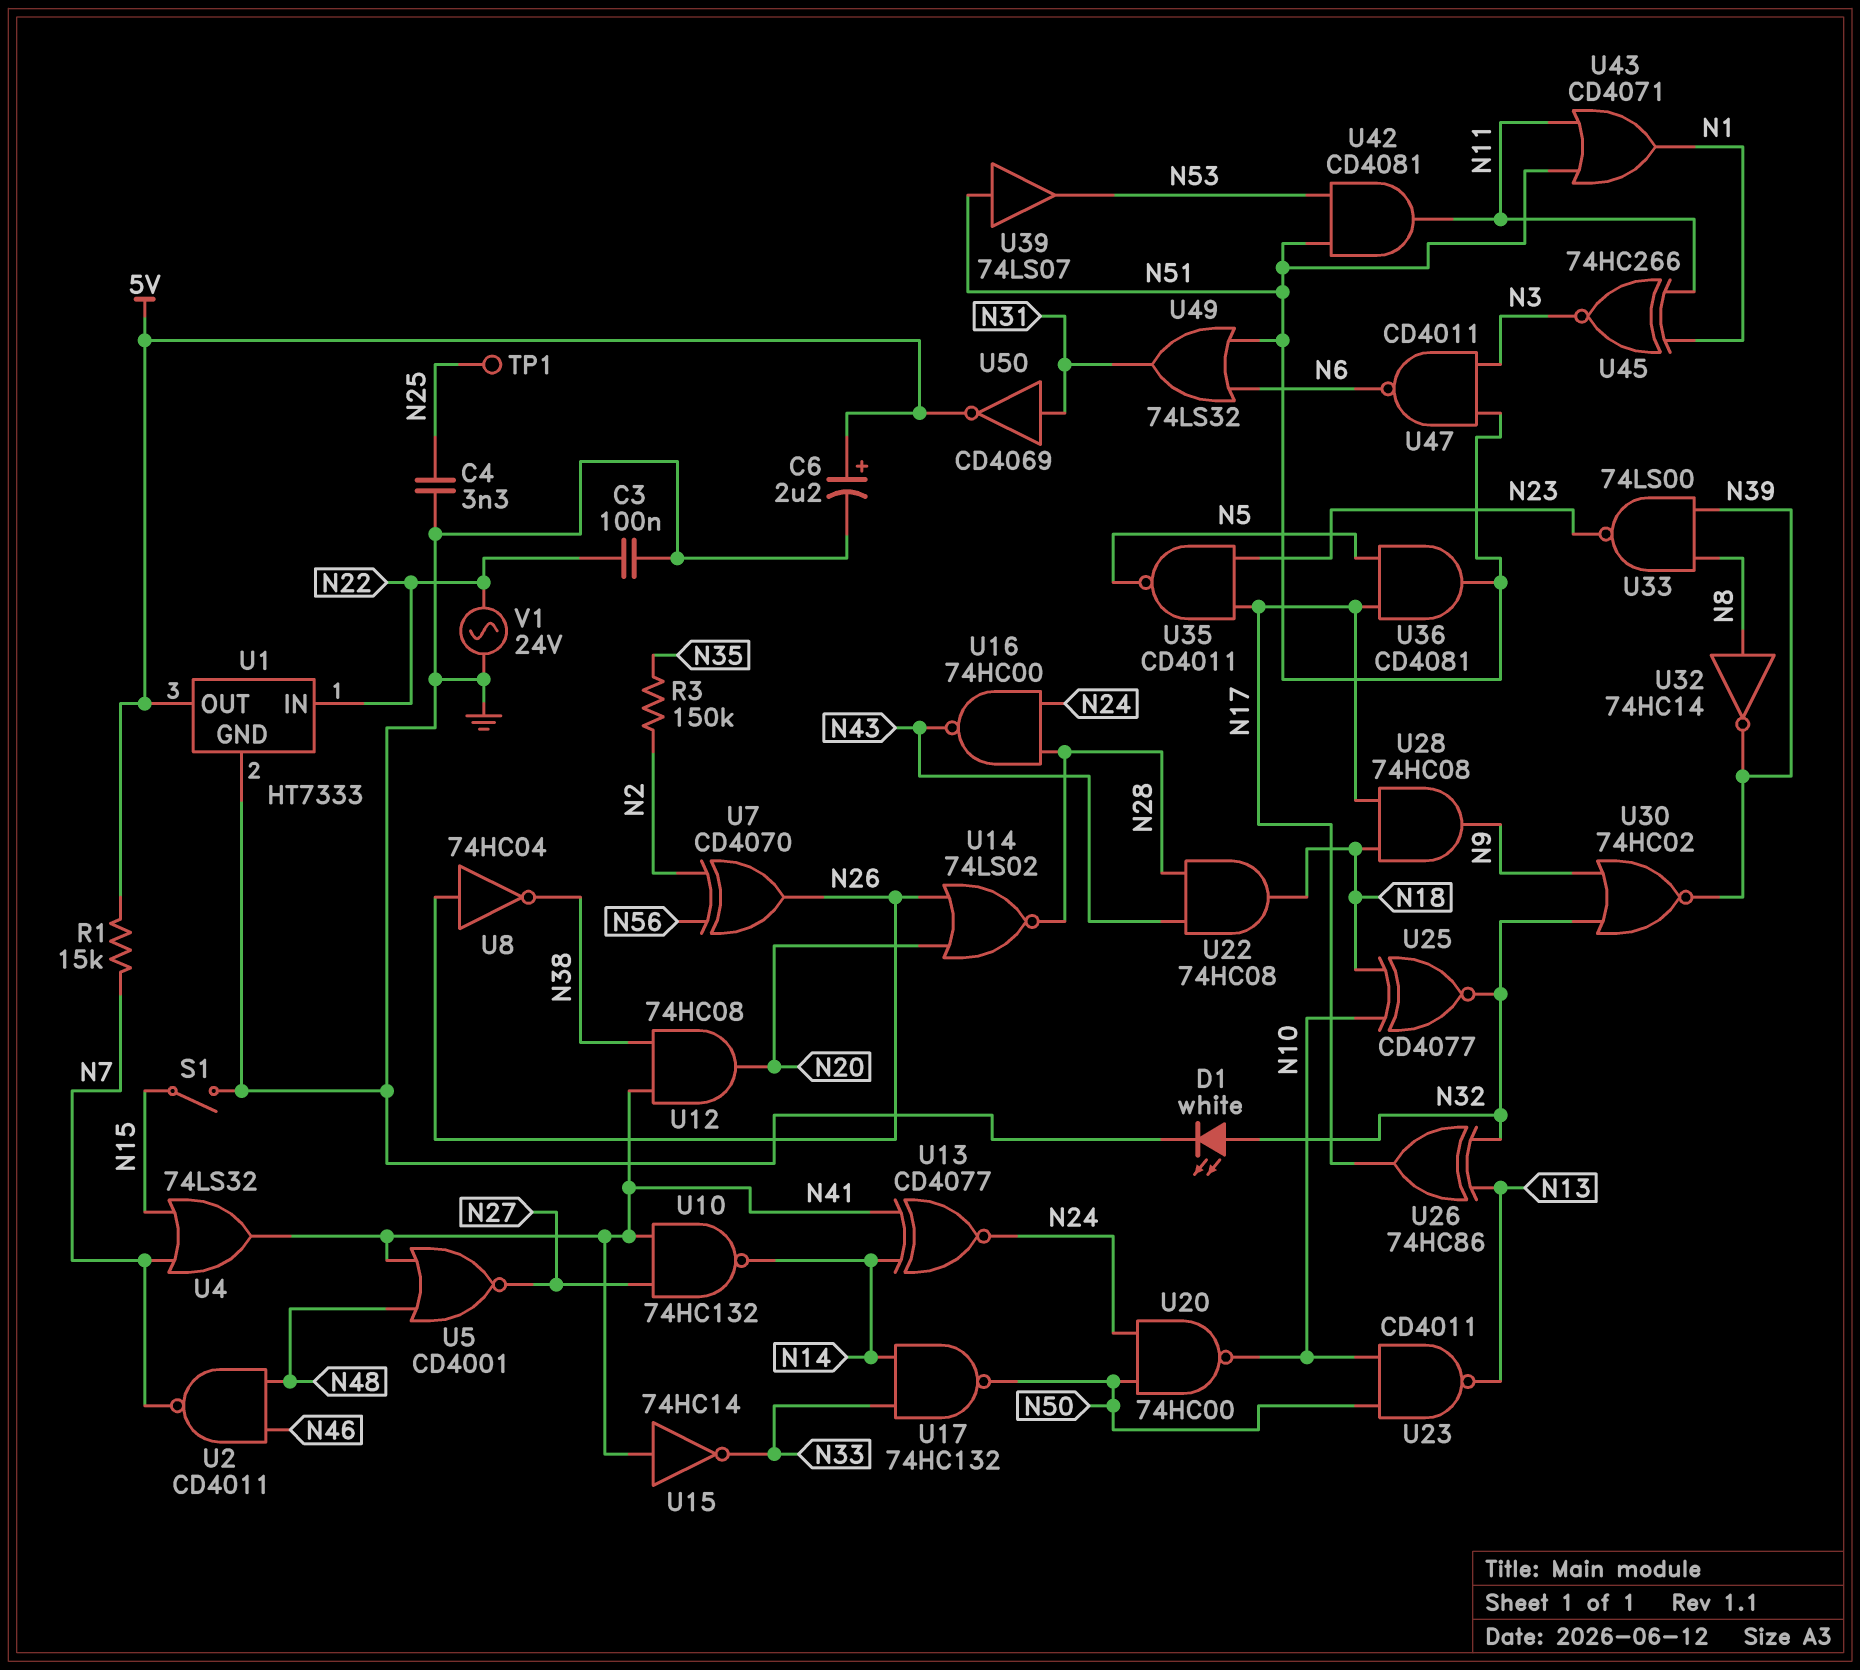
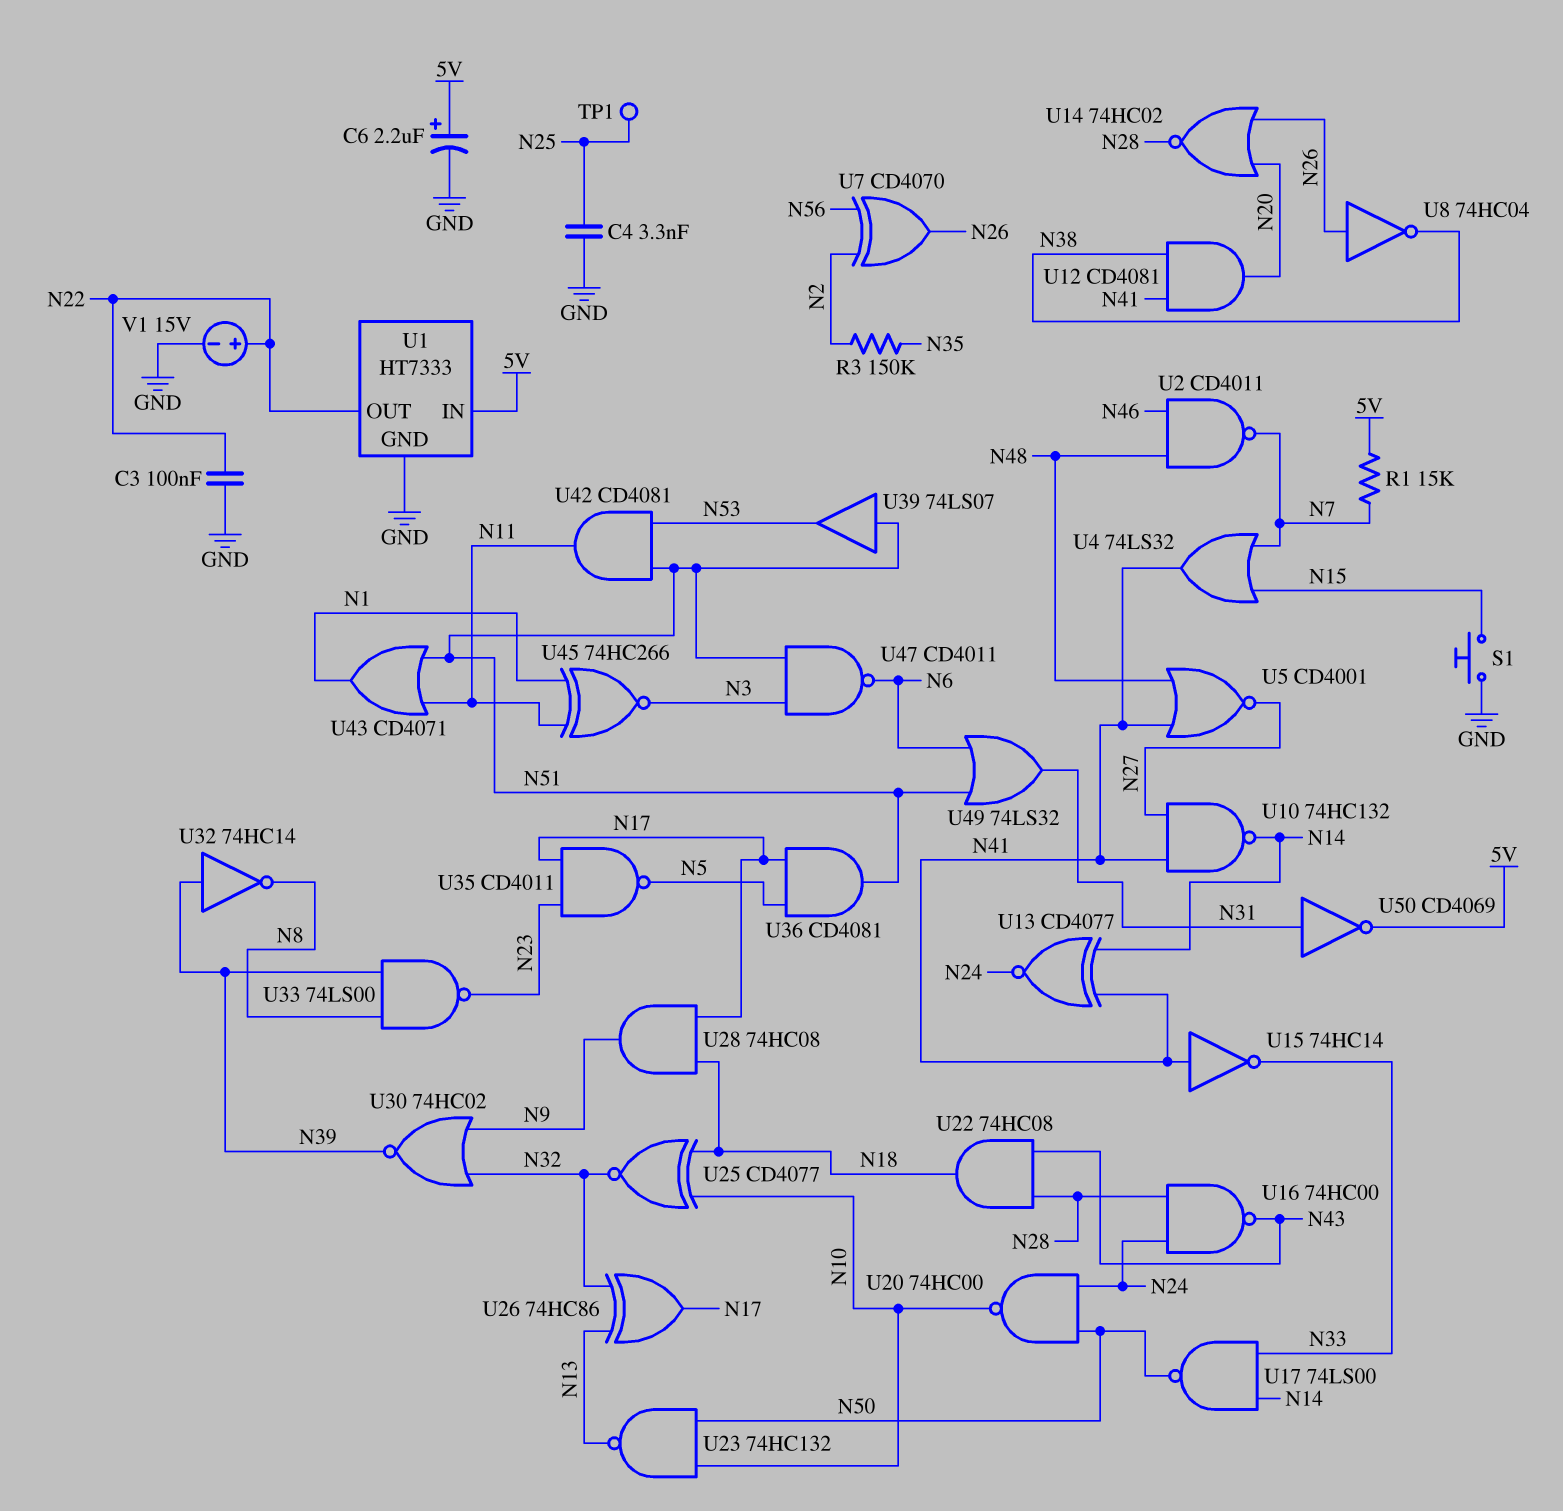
D1: LED white (A N32, K GND) -> none
S1: switch (GND, N15) -> button (GND, N15)
U1 pin IN: N22 -> 5V
U1 pin OUT: 5V -> N22
U12: AND 74HC08 (in N38, in N41, out N20) -> AND CD4081 (in N38, in N41, out N20)
U14: NOR 74LS02 (in N20, in N26, out N28) -> NOR 74HC02 (in N20, in N26, out N28)
U17: NAND 74HC132 (in N14, in N33, out N50) -> NAND 74LS00 (in N14, in N33, out N50)
U23: NAND CD4011 (in N10, in N50, out N13) -> NAND 74HC132 (in N10, in N50, out N13)
U32: NOT 74HC14 (in N8, out N39) -> NOT 74HC14 (in N39, out N8)
V1: AC 24V (GND, N22) -> 15V (plus N22, minus GND)

